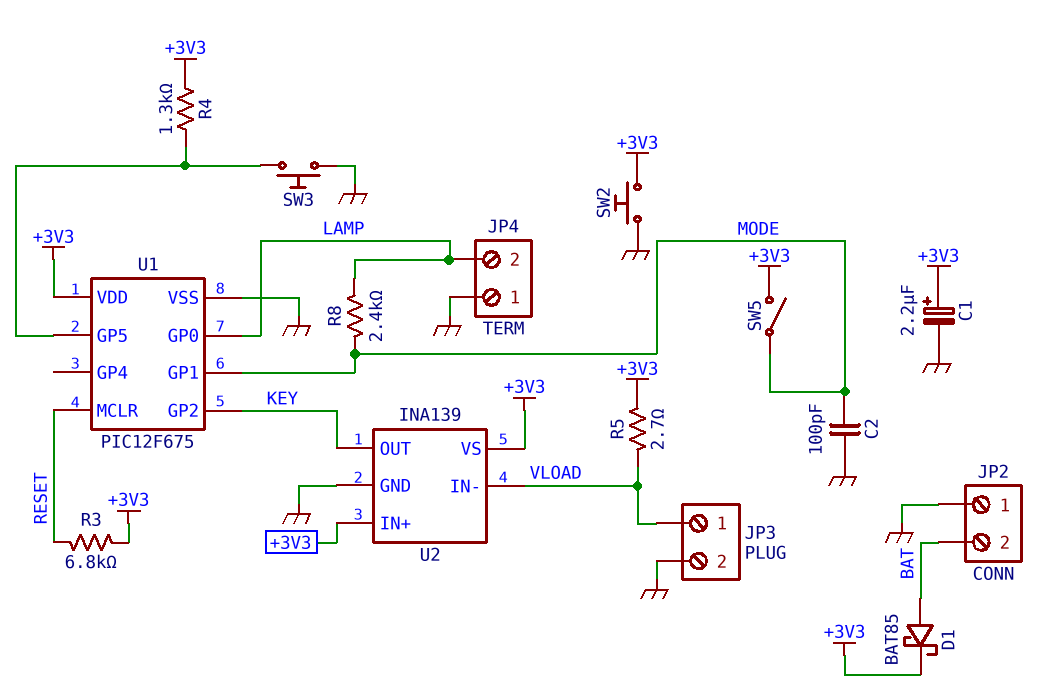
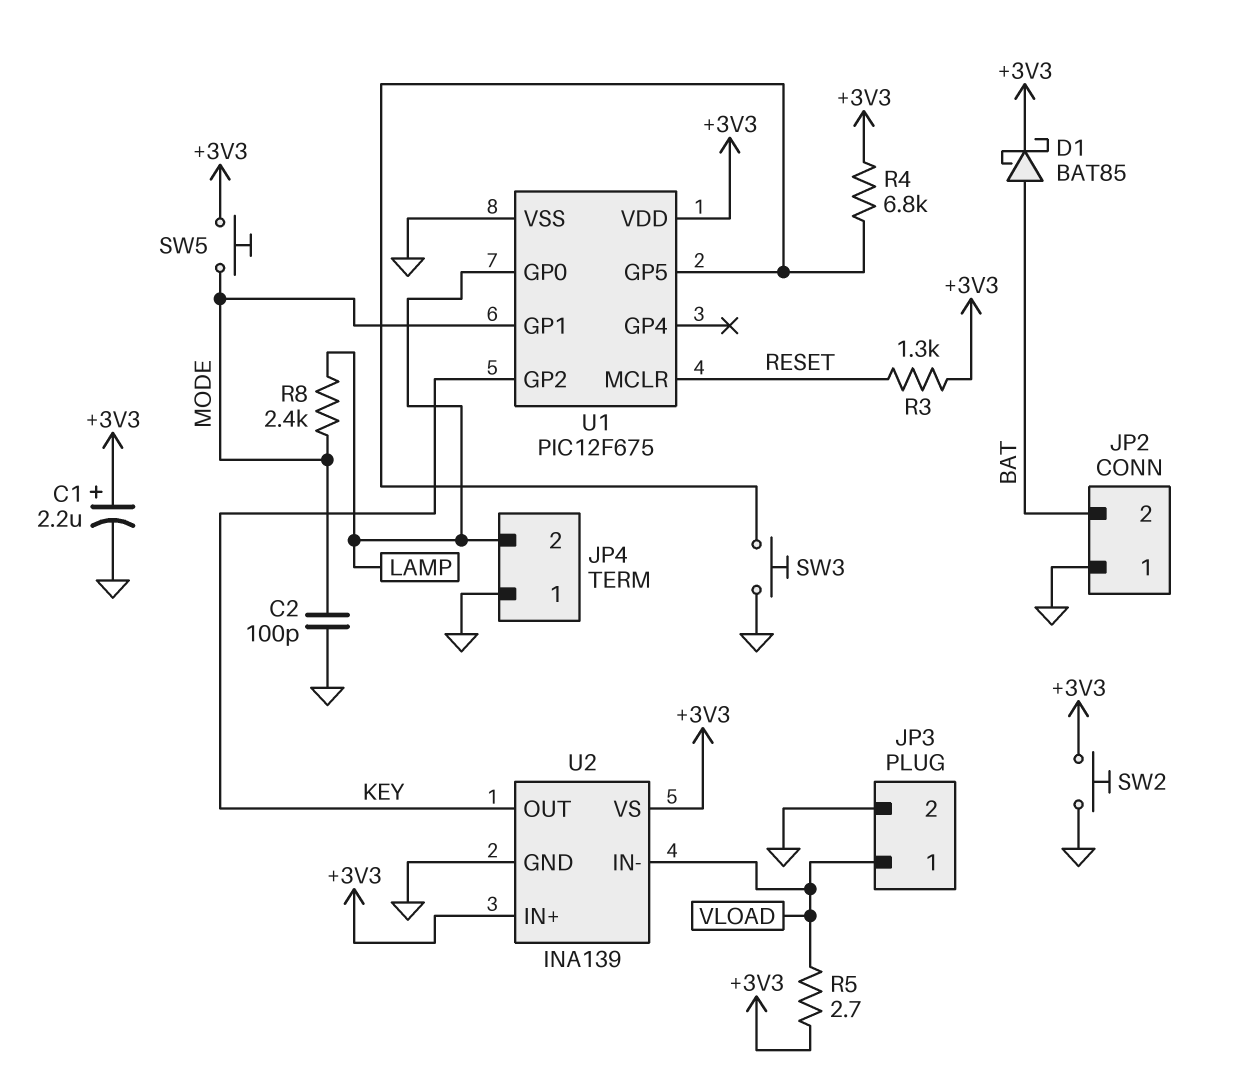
R3: 6.8k (+3V3, RESET) -> 1.3k (+3V3, RESET)
R4: 1.3k (+3V3, U1/GP5) -> 6.8k (+3V3, U1/GP5)
SW5: switch (+3V3, MODE) -> button (+3V3, MODE)

